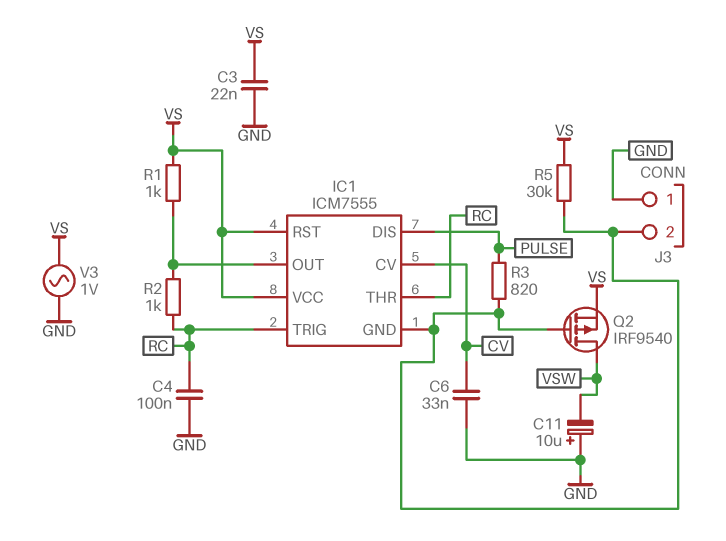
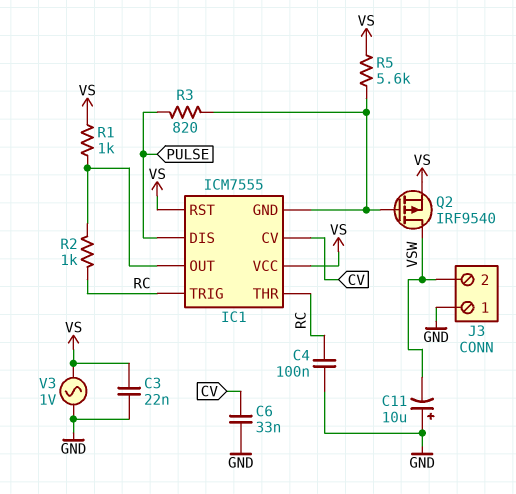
J3 pin 2: IC1/GND -> VSW
R5: 30k (IC1/GND, VS) -> 5.6k (IC1/GND, VS)

